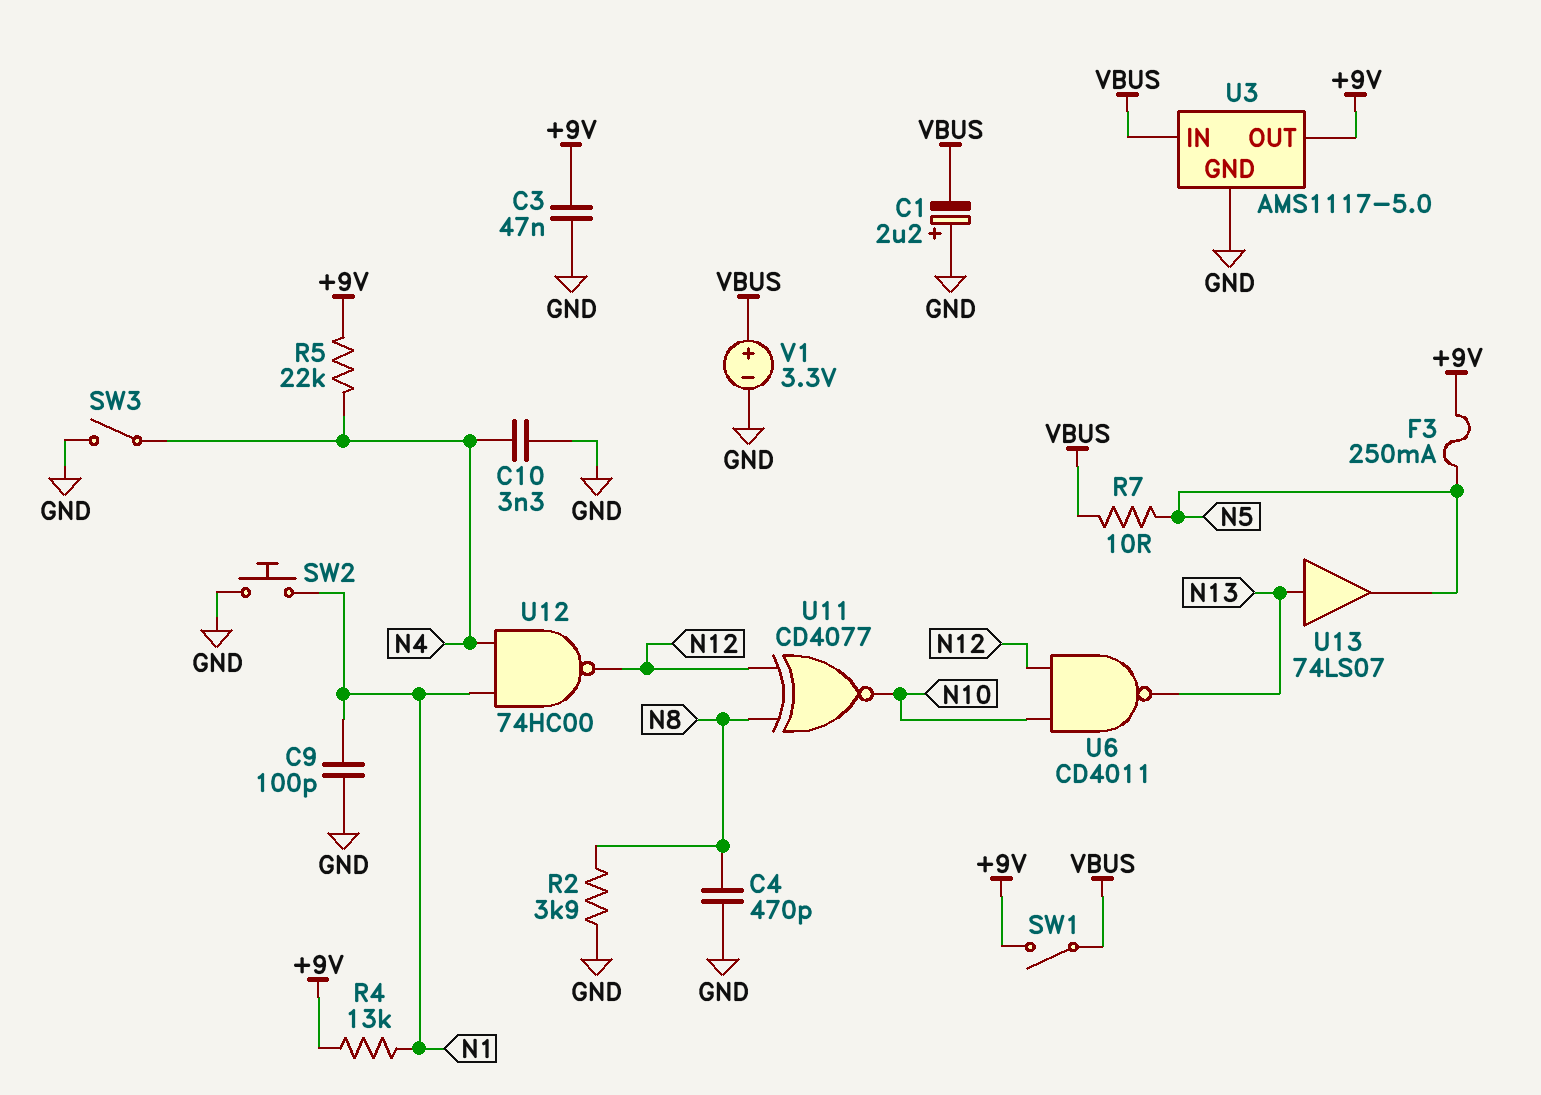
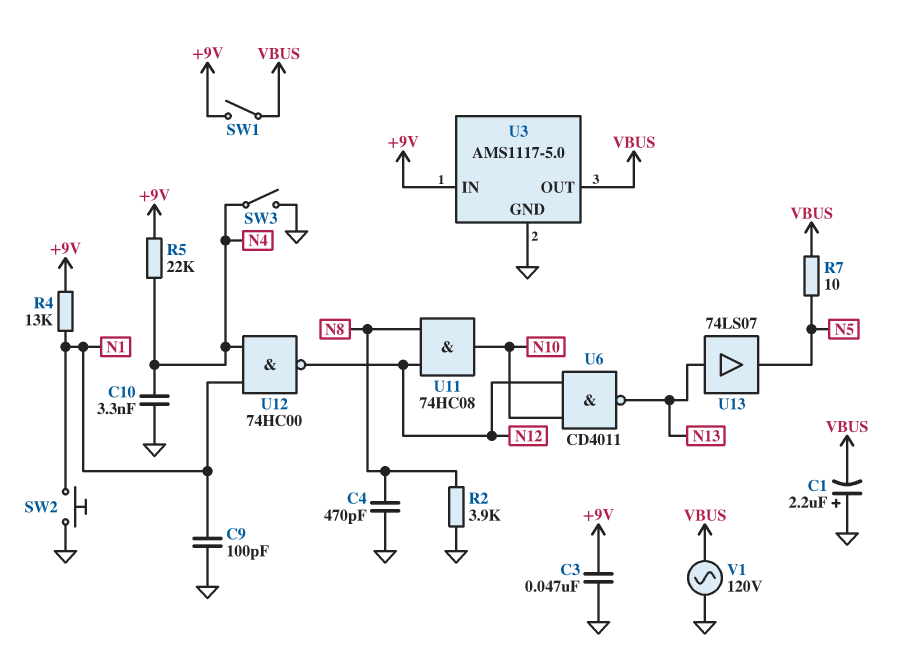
F3: 250mA (+9V, N5) -> none
U3 pin IN: VBUS -> +9V
U3 pin OUT: +9V -> VBUS
U11: XNOR CD4077 (in N8, in N12, out N10) -> AND 74HC08 (in N8, in N12, out N10)
V1: 3.3V (plus VBUS, minus GND) -> AC 120V (GND, VBUS)

